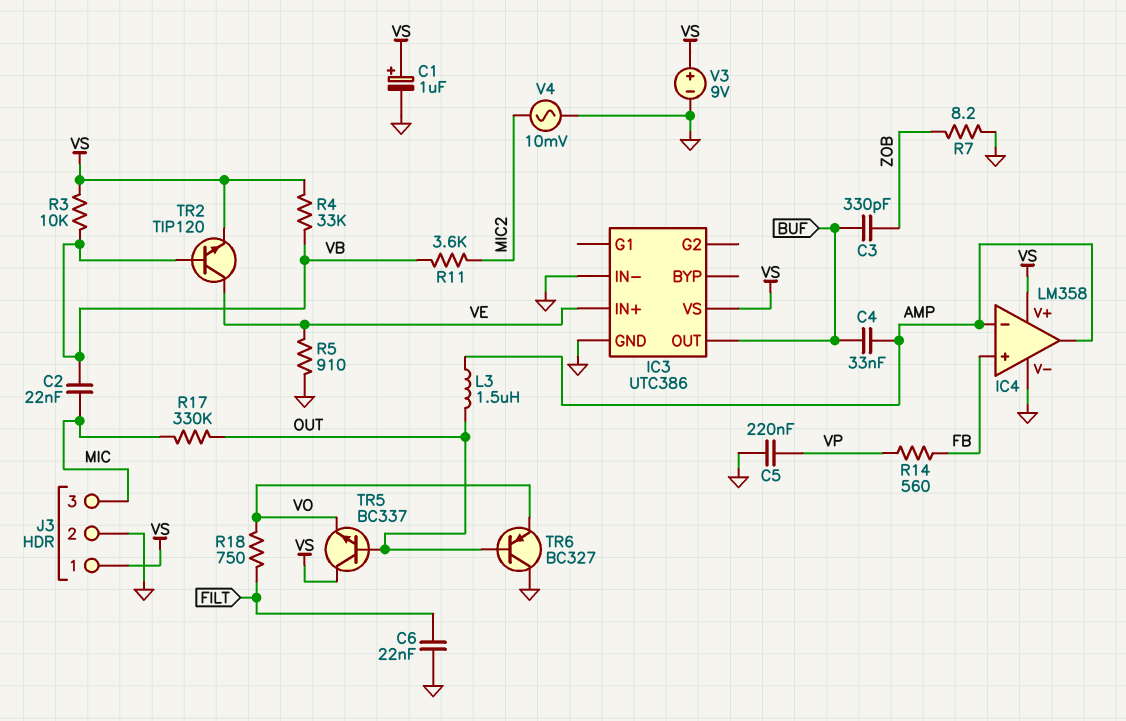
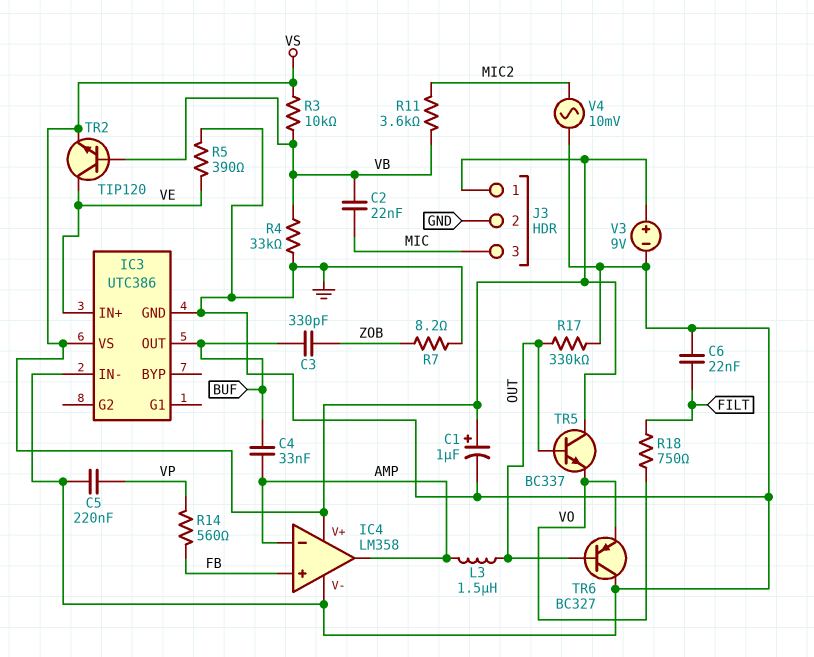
R4: 33k (VB, VS) -> 33k (GND, VB)
R5: 910 (GND, VE) -> 390 (GND, VE)
R17: 330k (MIC, OUT) -> 330k (GND, OUT)

